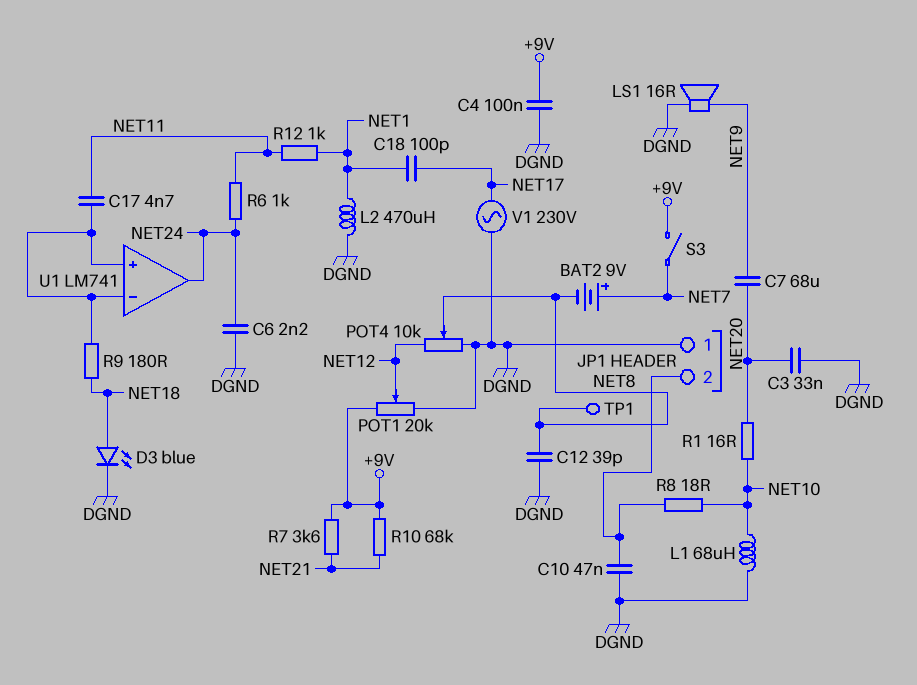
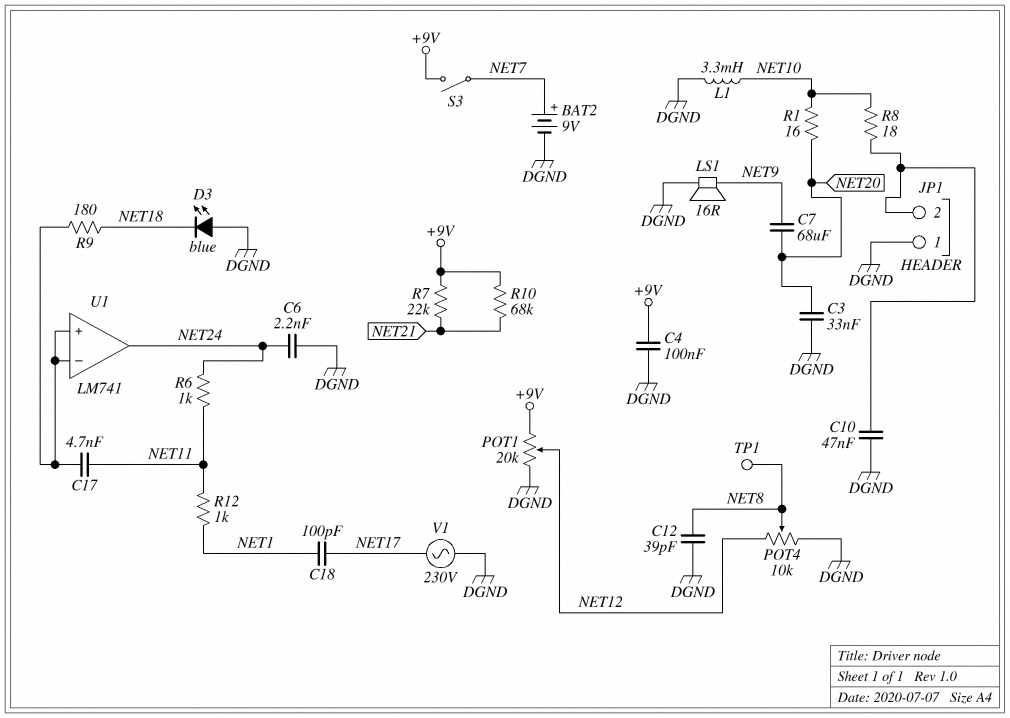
BAT2: 9V (plus NET7, minus NET8) -> 9V (plus NET7, minus DGND)
D3: LED blue (A NET18, K DGND) -> LED blue (A DGND, K NET18)
L1: 68uH (DGND, NET10) -> 3.3mH (DGND, NET10)
L2: 470uH (DGND, NET1) -> none
R7: 3.6k (+9V, NET21) -> 22k (+9V, NET21)

